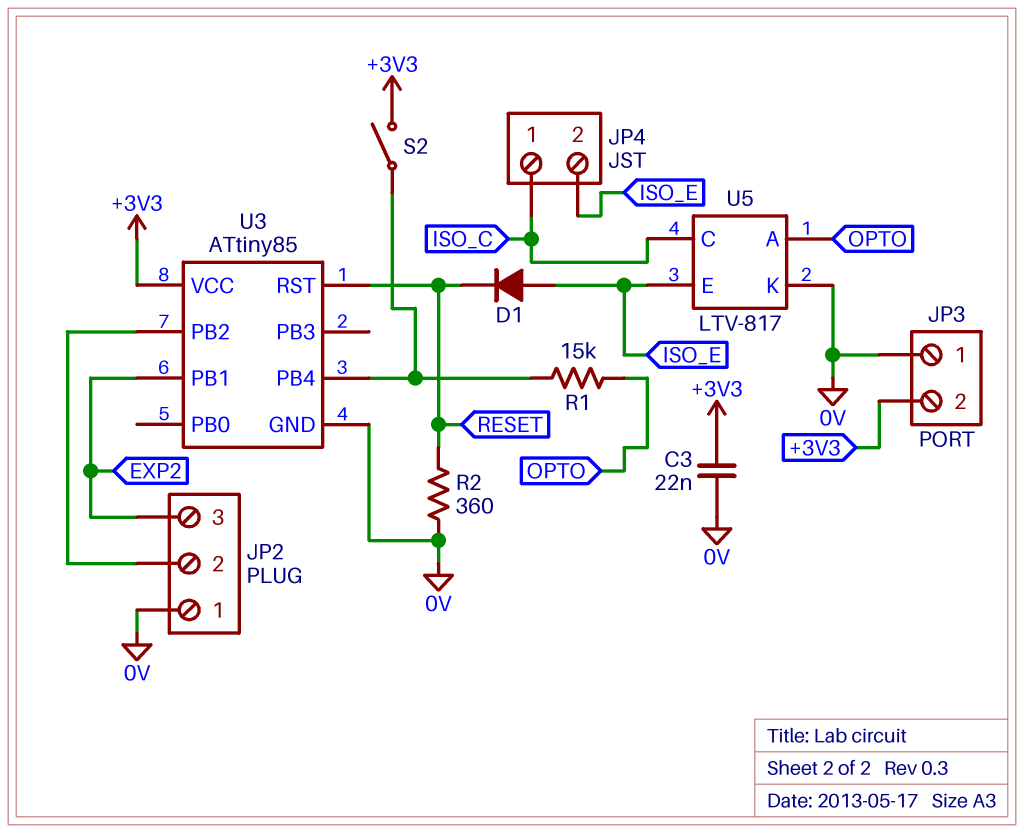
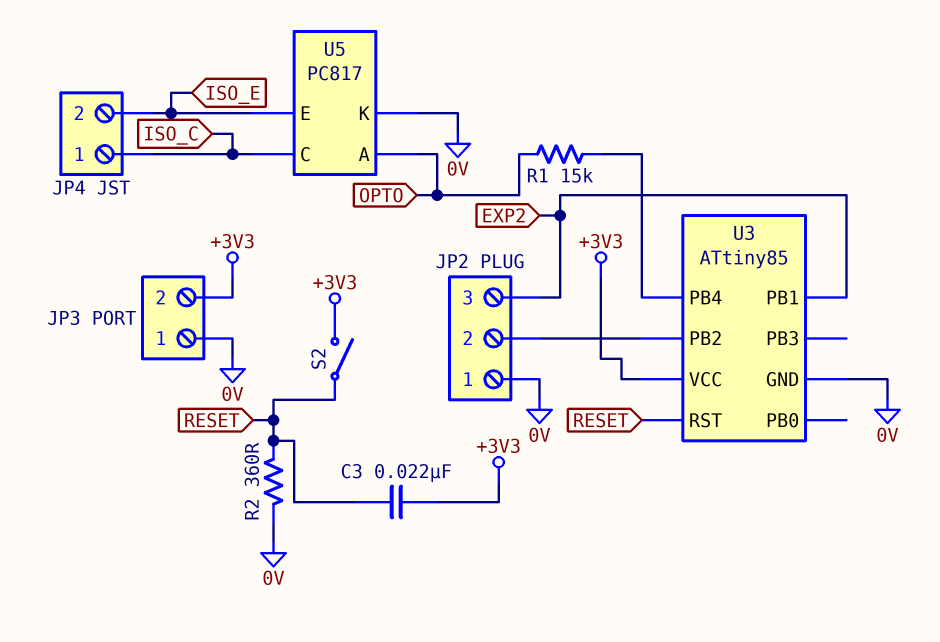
C3: 22nF (+3V3, 0V) -> 22nF (+3V3, RESET)
D1: diode (A ISO_E, K RESET) -> none
S2: switch (+3V3, U3/PB4) -> switch (+3V3, RESET)
U5: LTV-817 -> PC817

